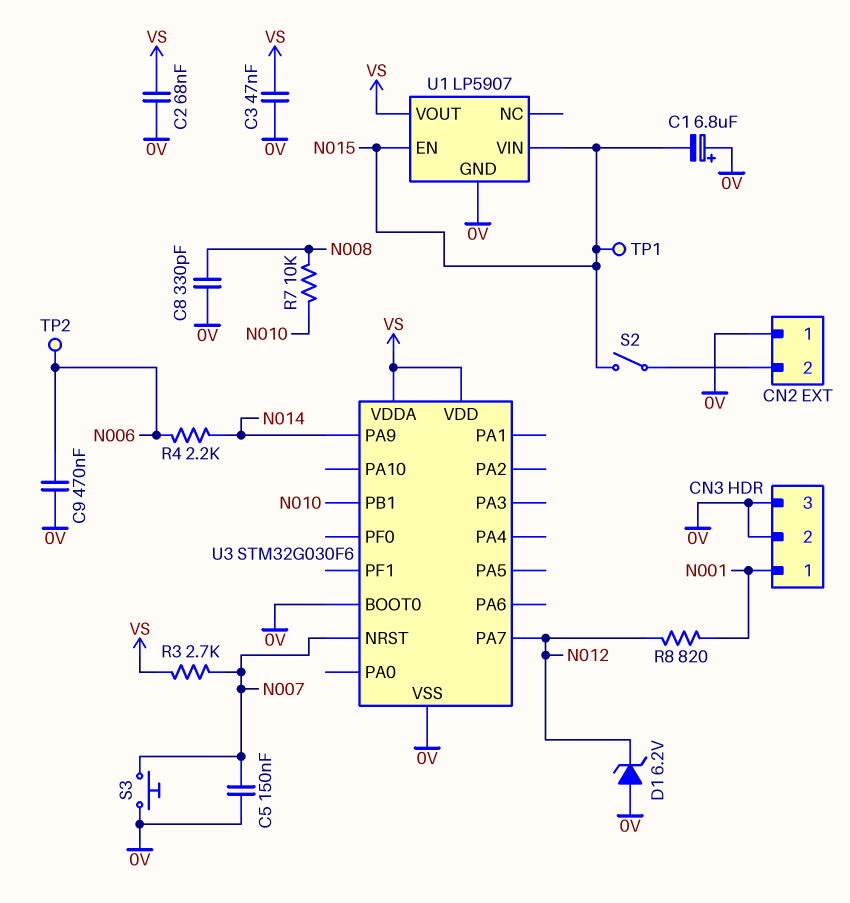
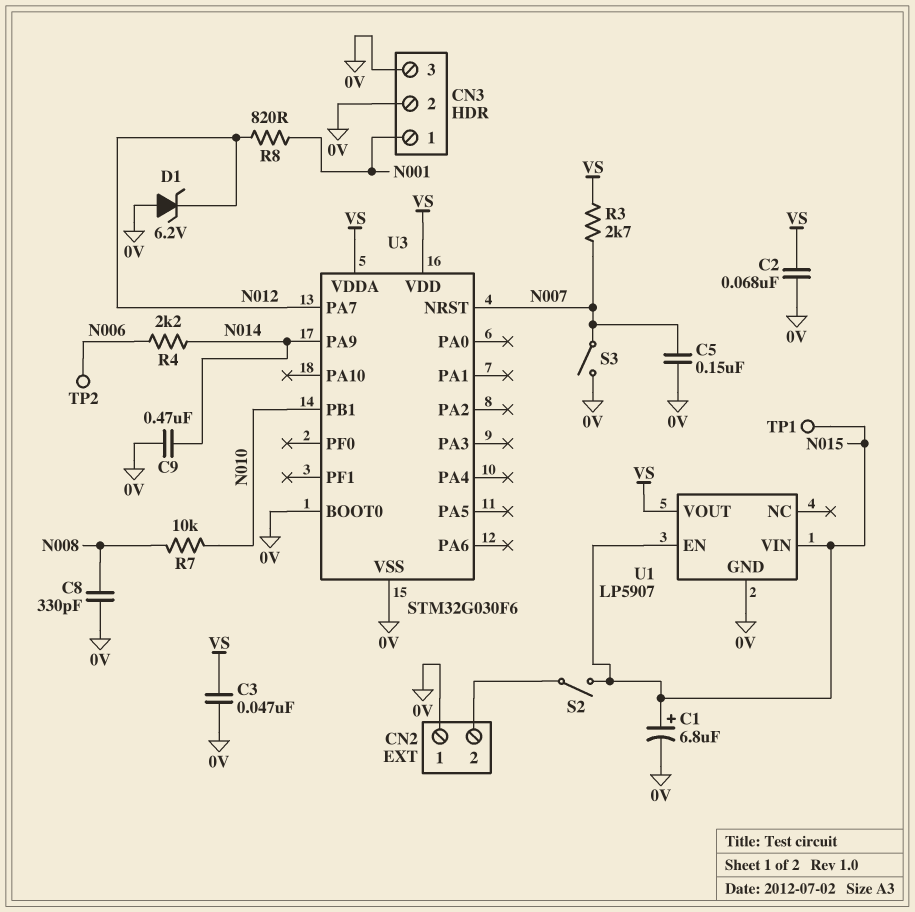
C1: 6.8uF (plus 0V, minus N015) -> 6.8uF (plus N015, minus 0V)
C9: 470nF (0V, N006) -> 470nF (0V, N014)
S3: button (0V, N007) -> switch (0V, N007)

